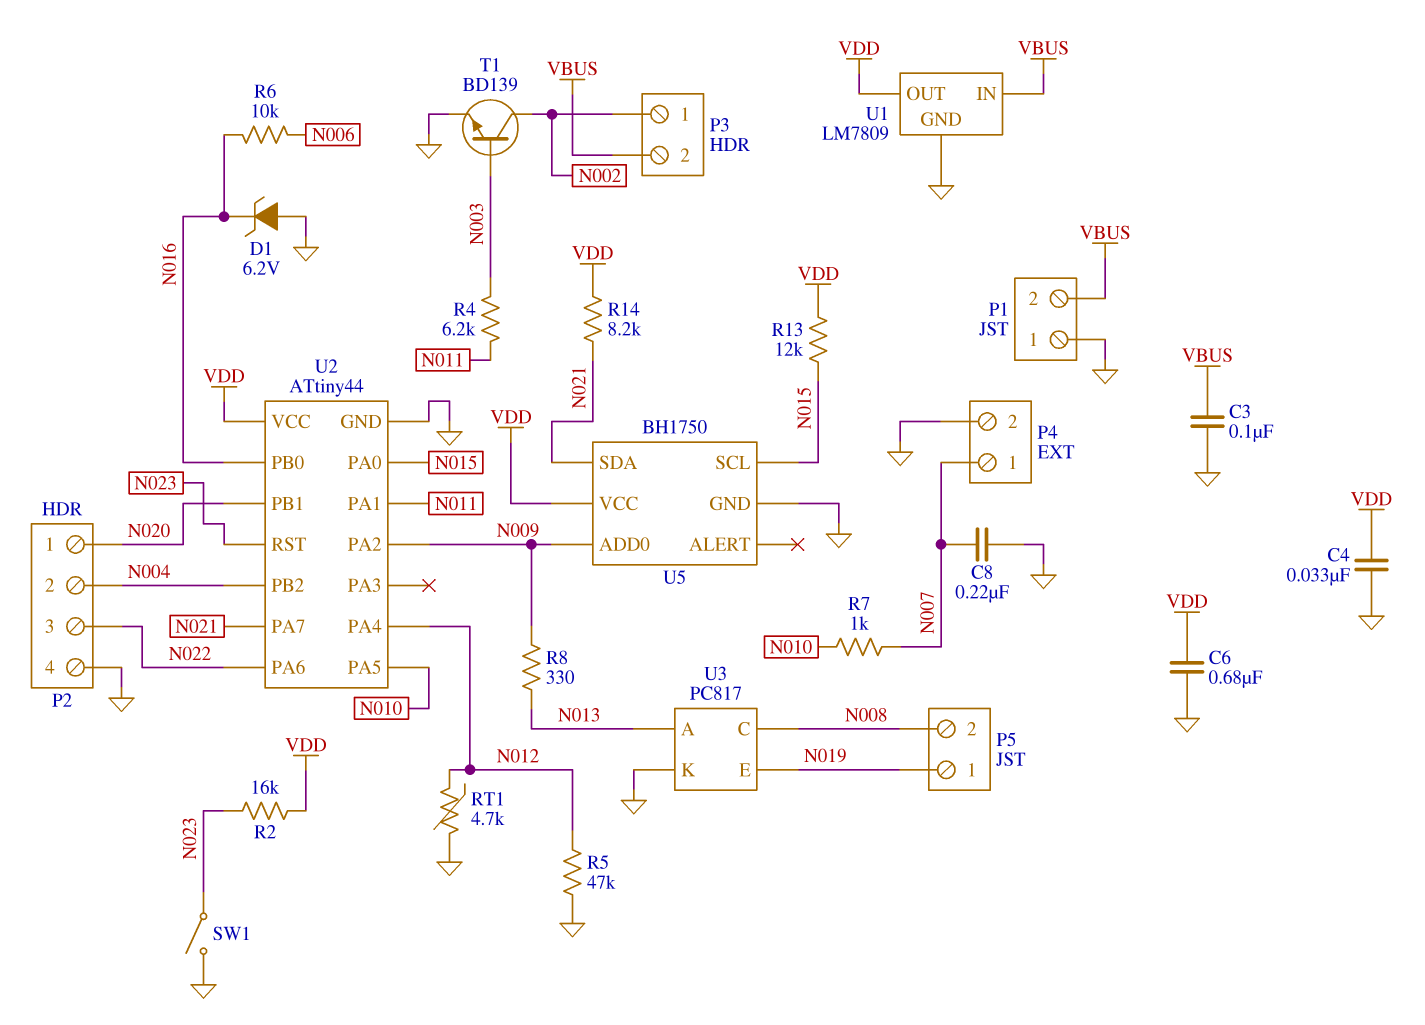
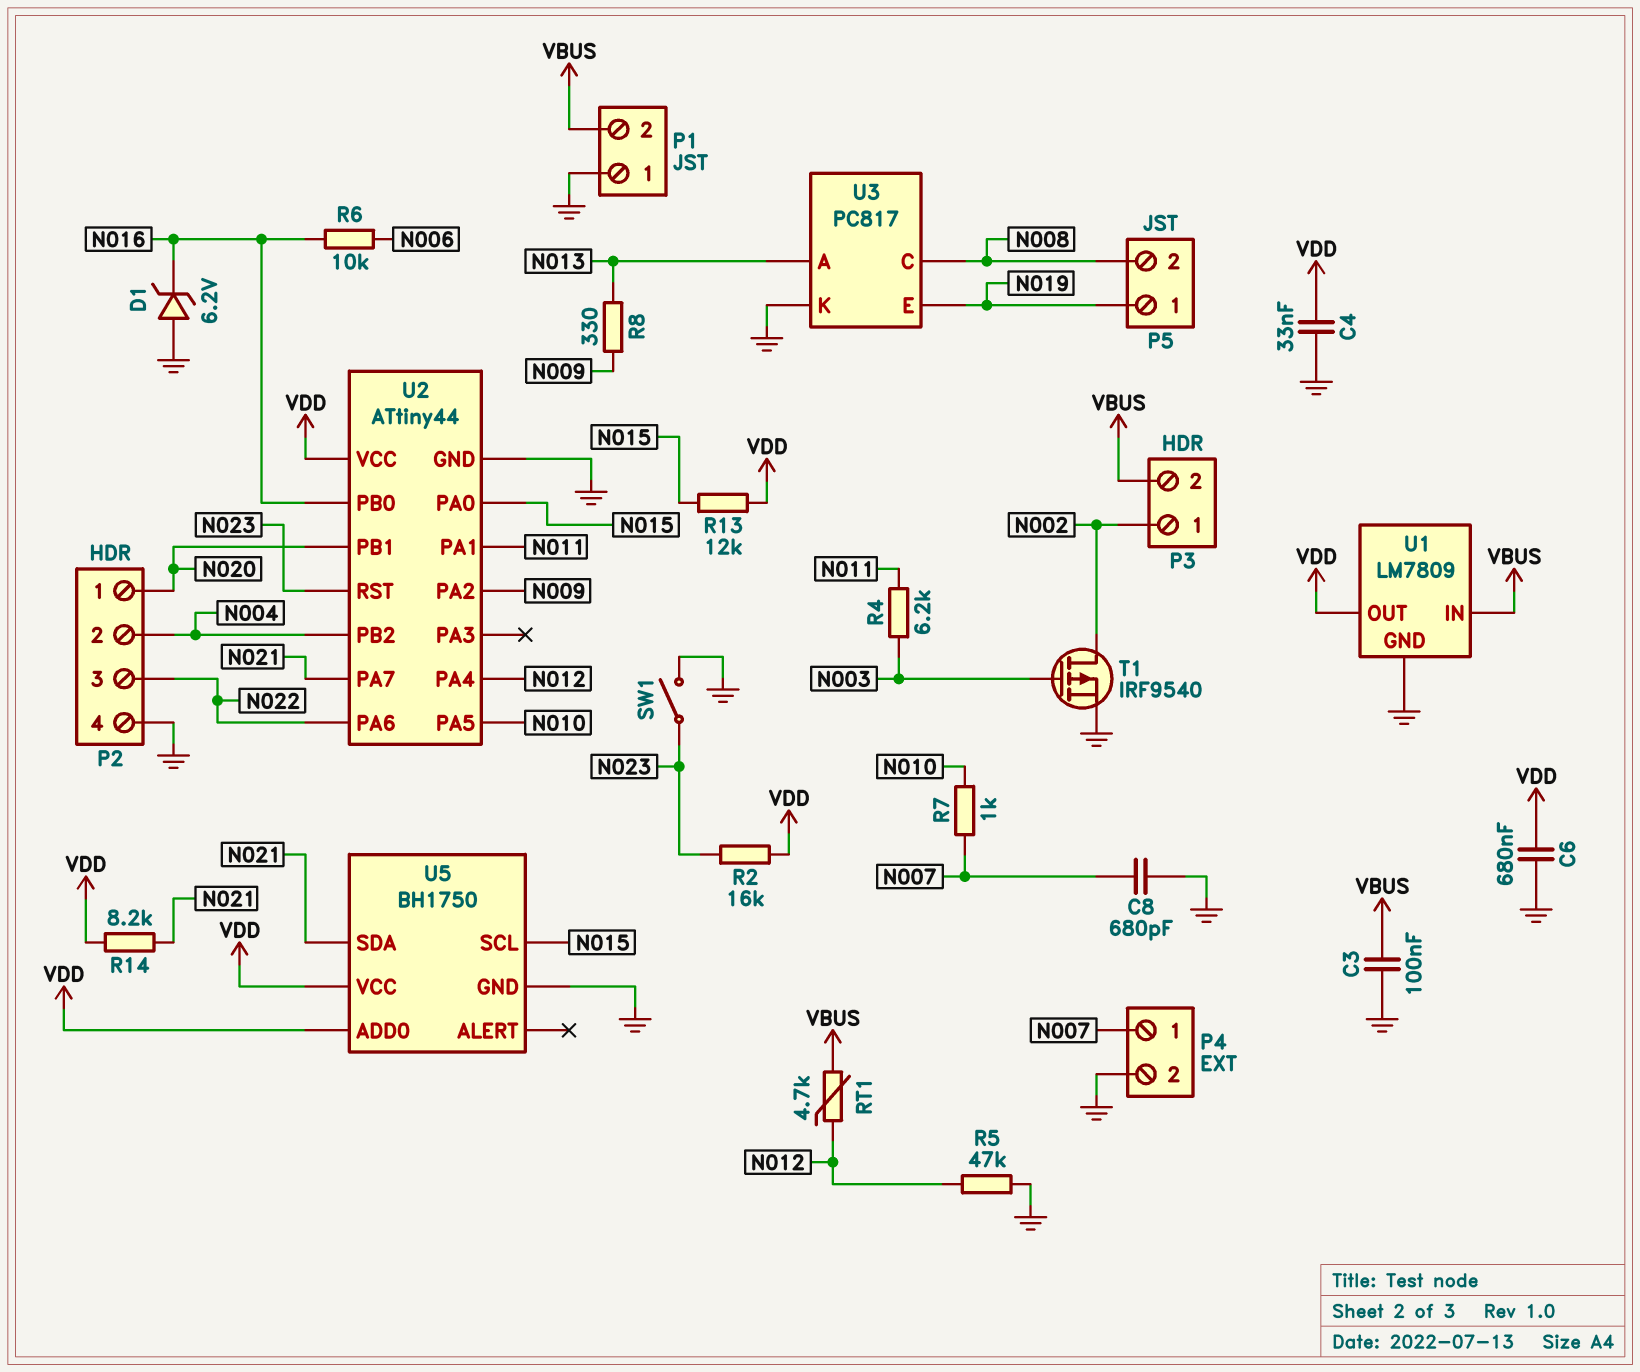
C8: 220nF (GND, N007) -> 680pF (GND, N007)
RT1: 4.7k (GND, N012) -> 4.7k (N012, VBUS)
T1: NPN BD139 (B N003, C N002, E GND) -> PMOS IRF9540 (G N003, D N002, S GND)
U5 pin ADD0: N009 -> VDD

